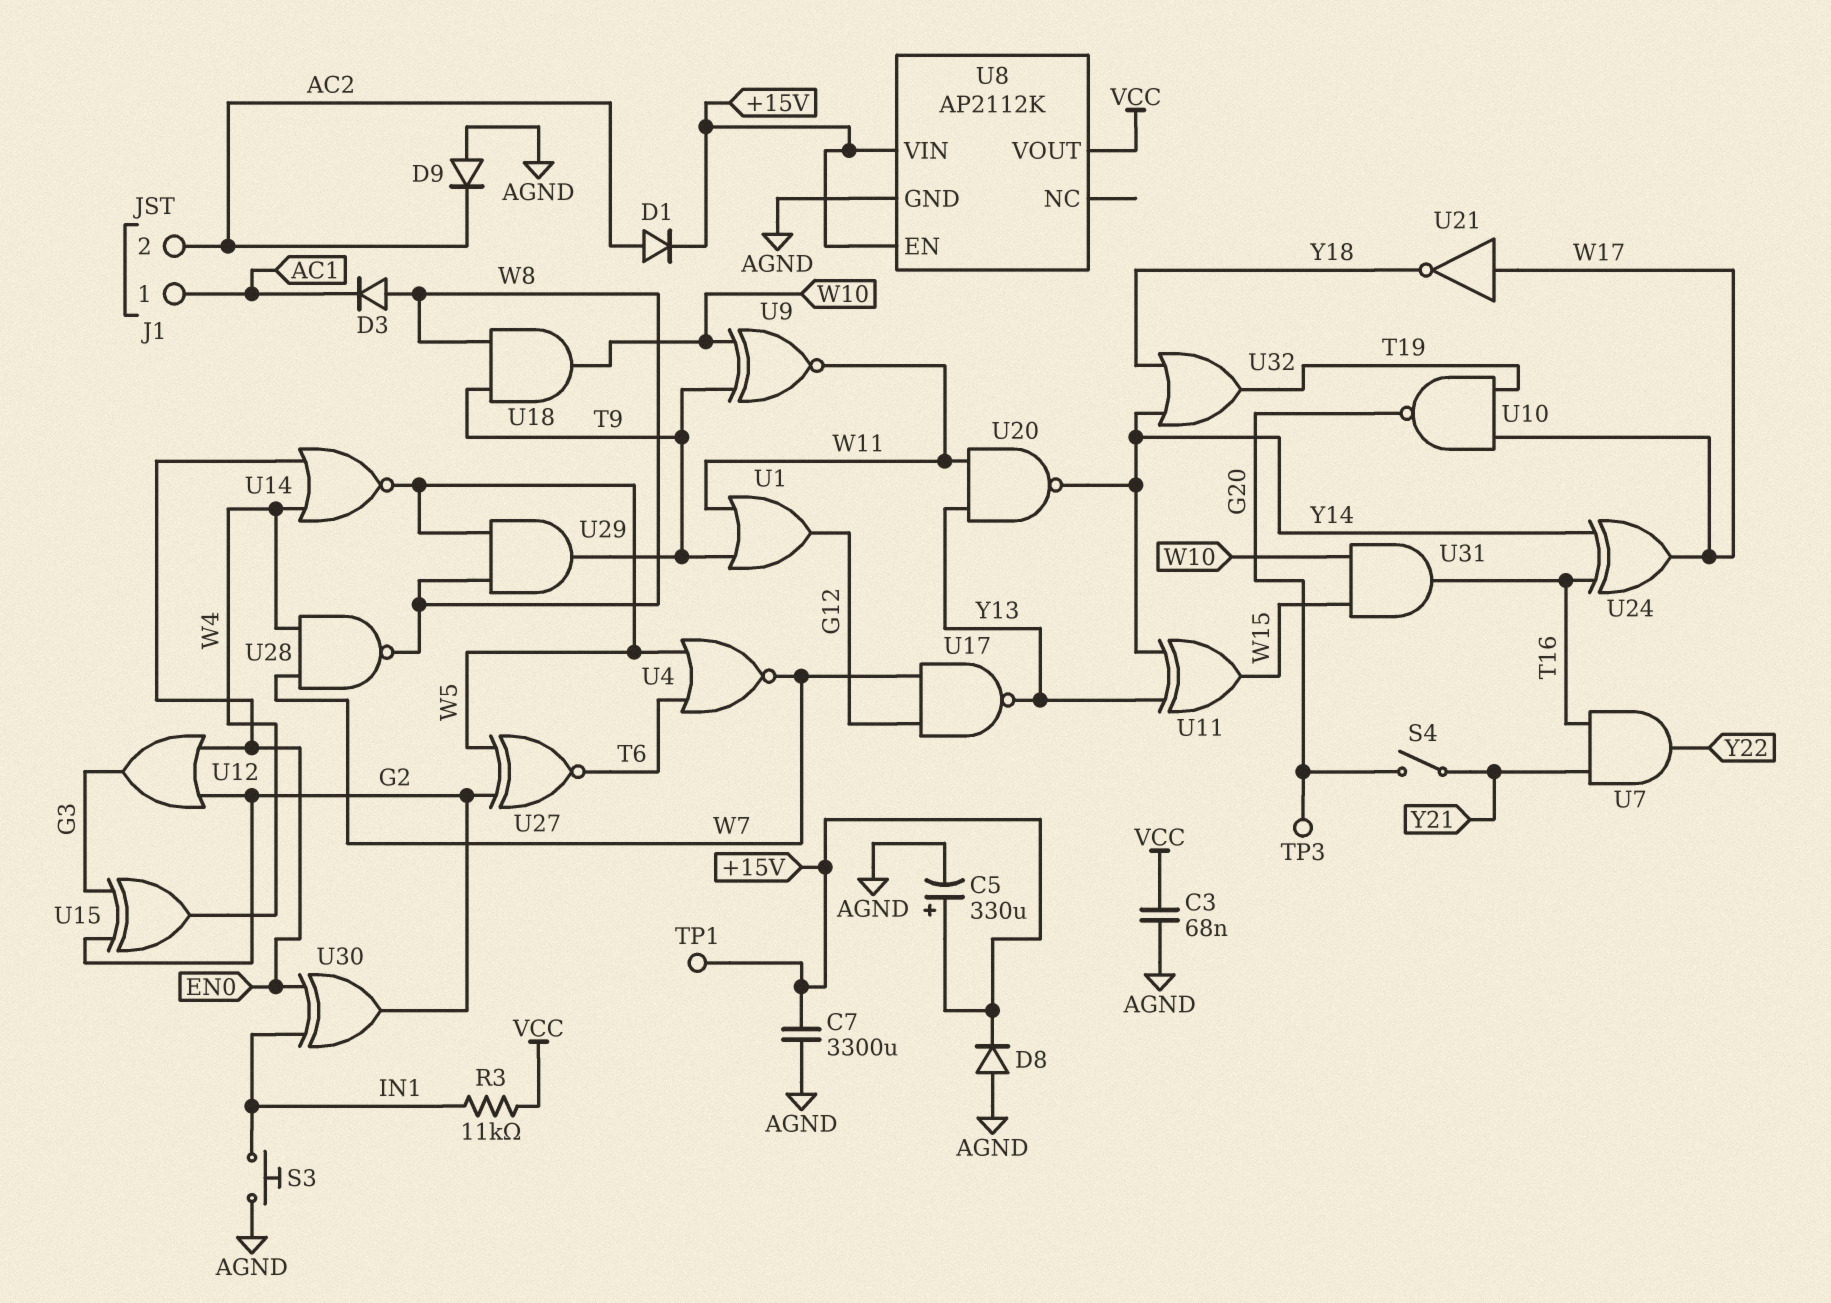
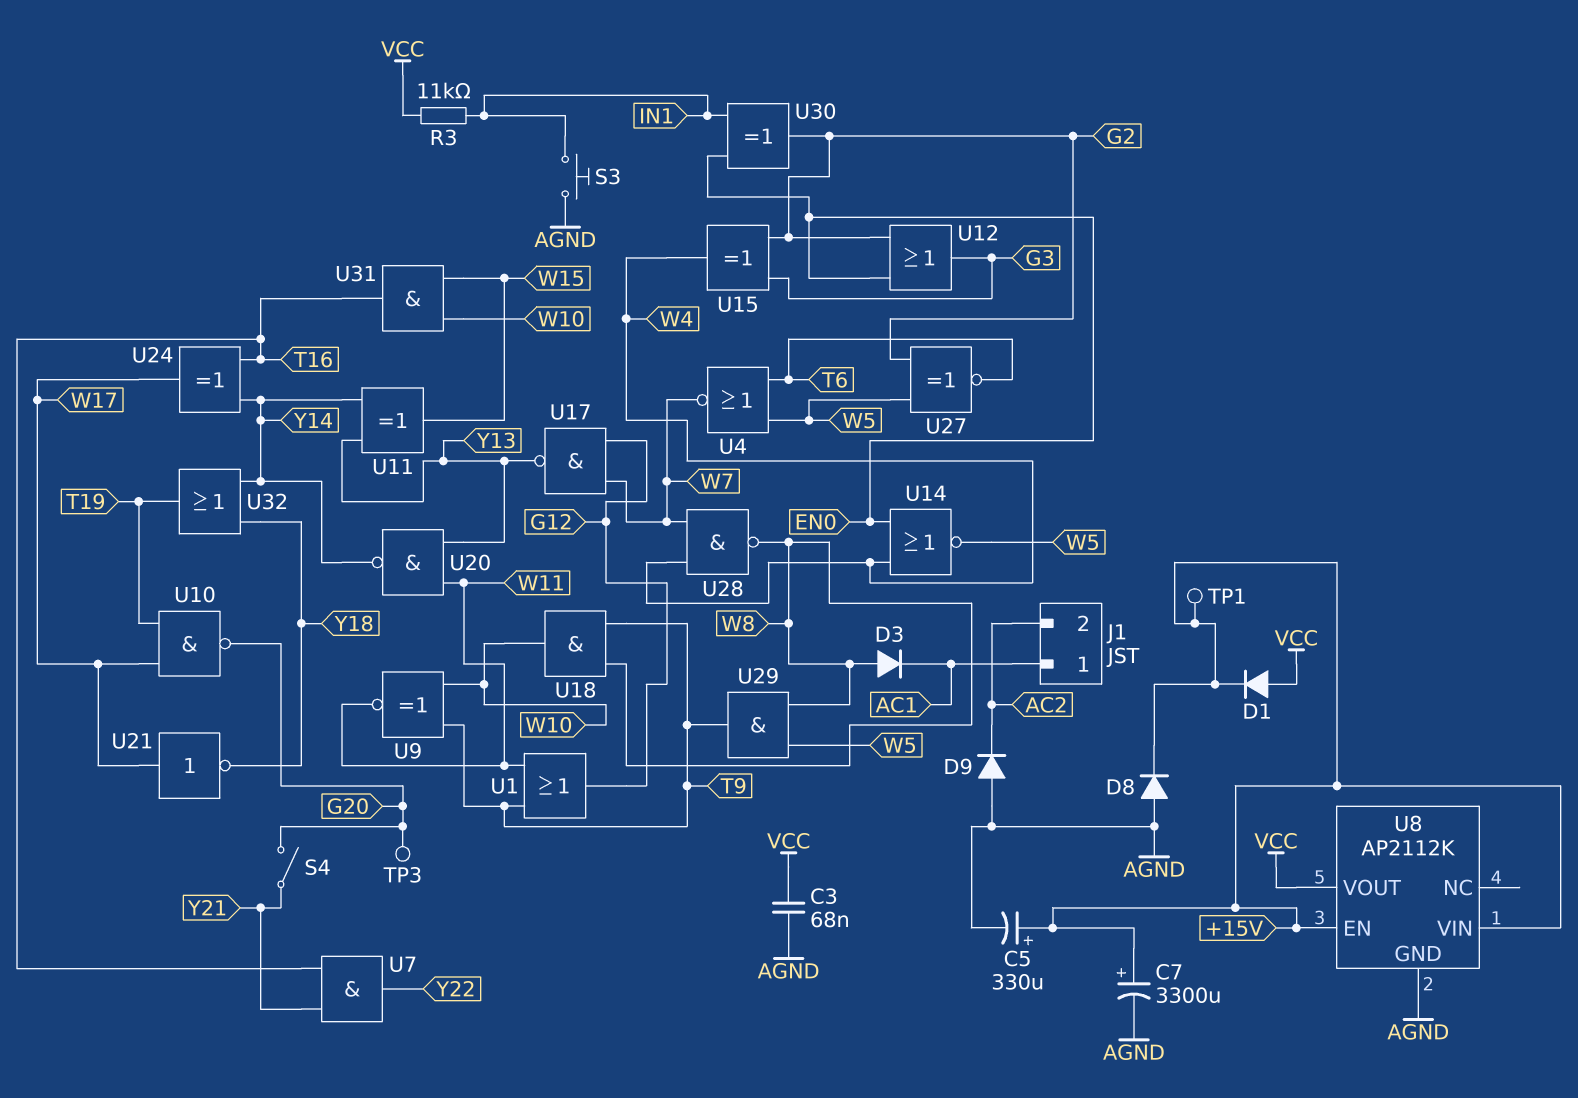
C7: 3300uF (+15V, AGND) -> 3300uF (plus +15V, minus AGND)
D1: diode (A AC2, K +15V) -> diode (A VCC, K +15V)

